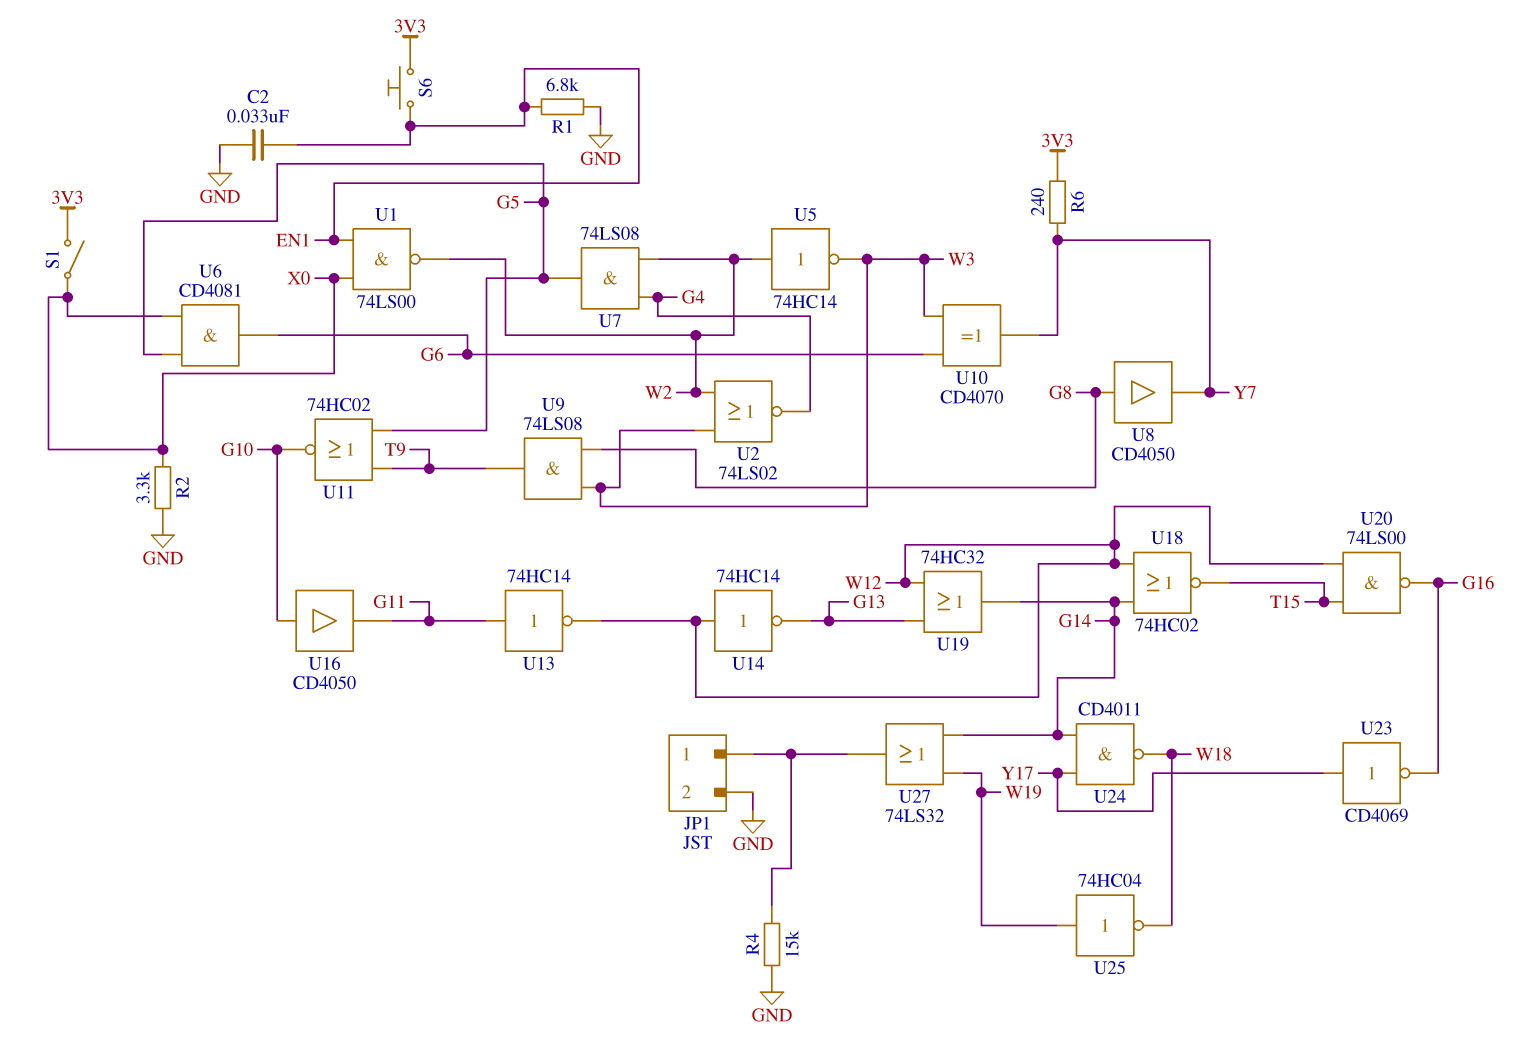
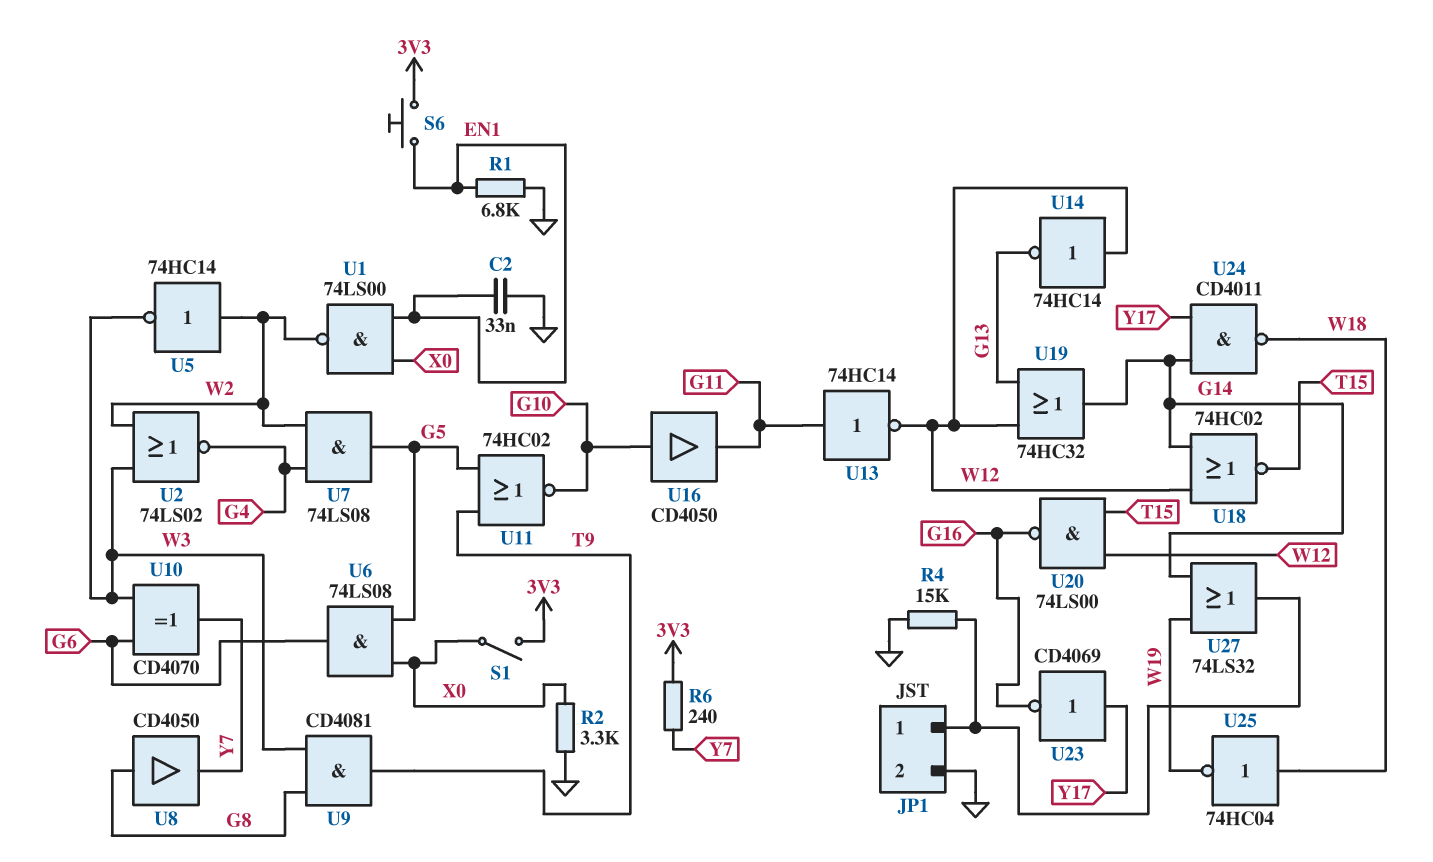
U6: AND CD4081 (in G5, in X0, out G6) -> AND 74LS08 (in G5, in X0, out G6)
U9: AND 74LS08 (in G8, in W3, out T9) -> AND CD4081 (in G8, in W3, out T9)
U25: NOT 74HC04 (in W19, out W18) -> NOT 74HC04 (in W18, out W19)

